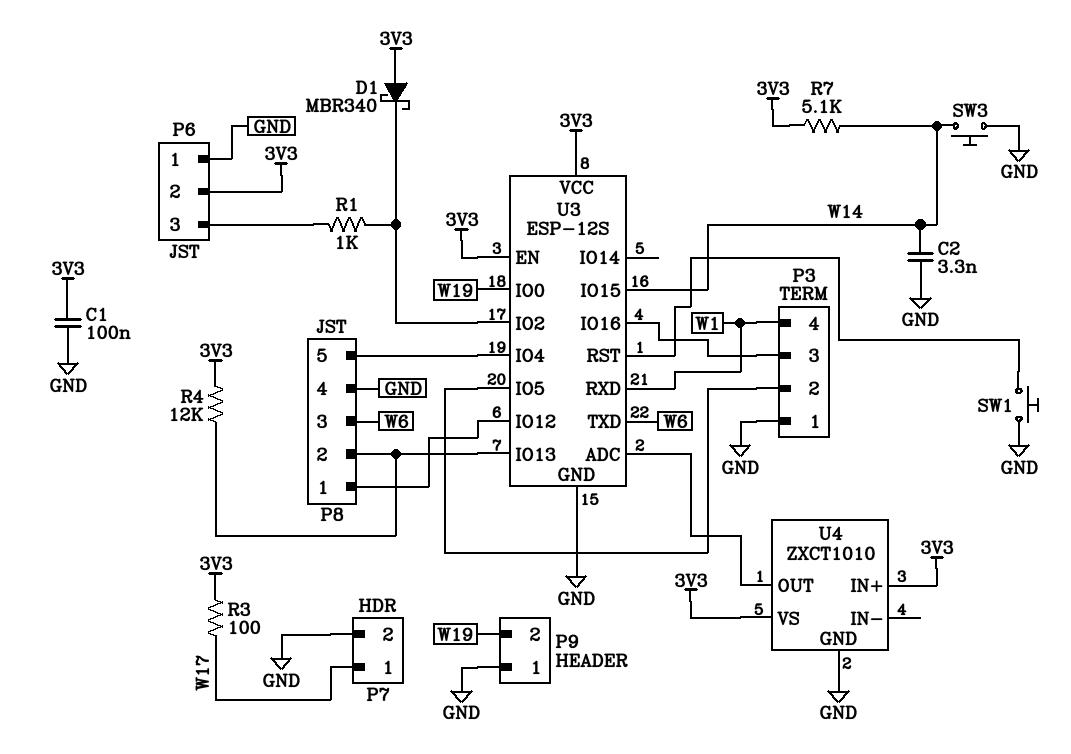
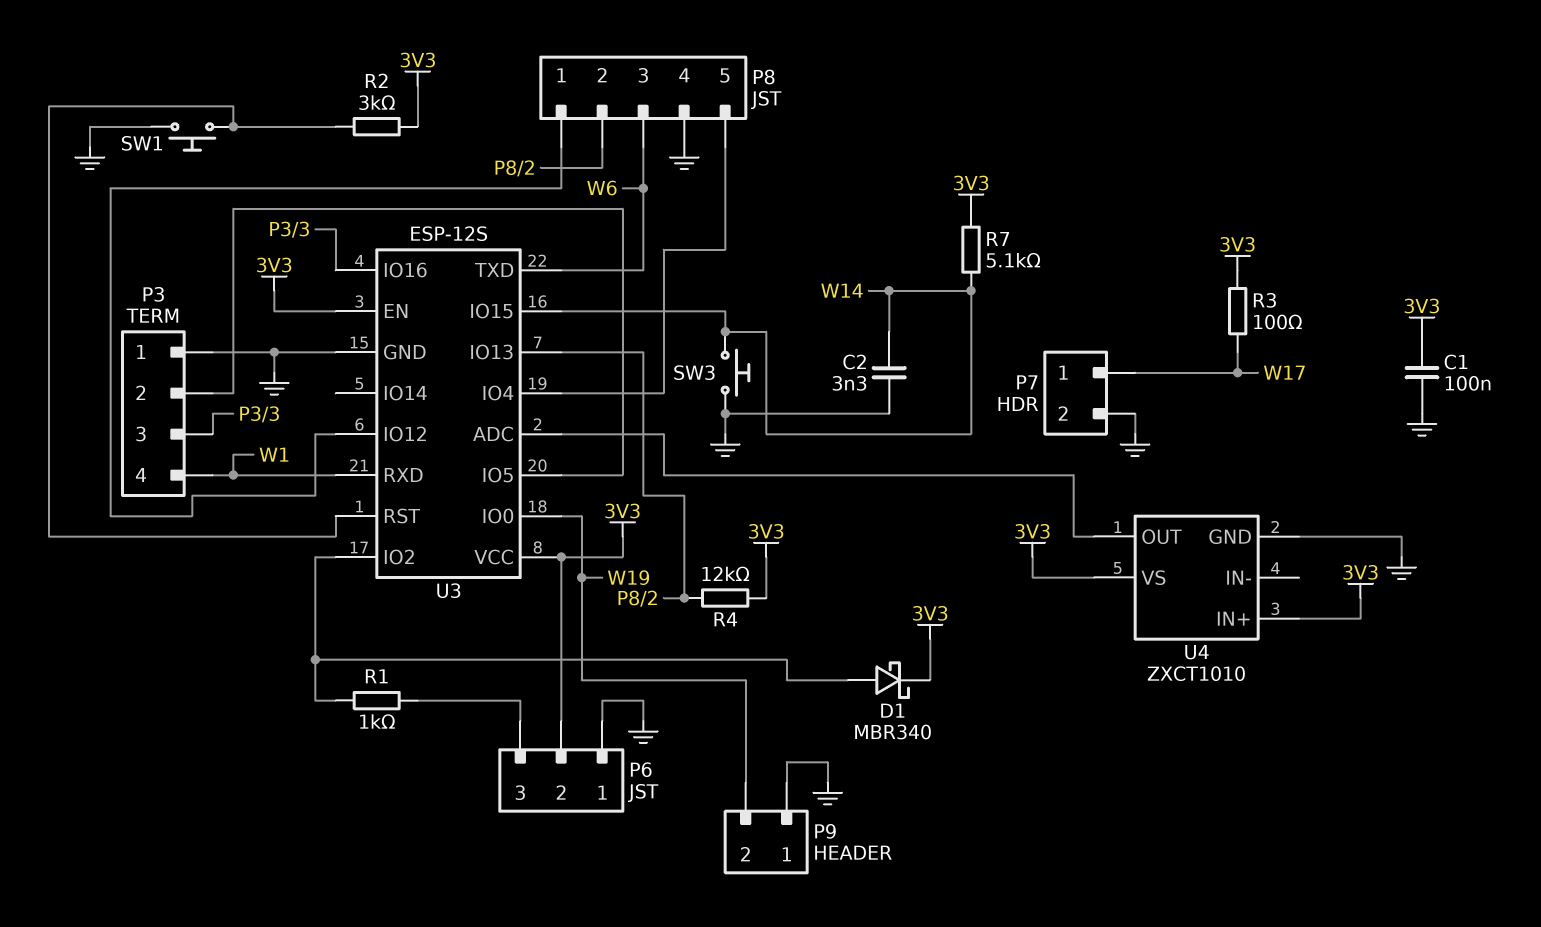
D1: schottky MBR340 (A 3V3, K U3/IO2) -> schottky MBR340 (A U3/IO2, K 3V3)
R2: none -> 3k (3V3, U3/RST)

